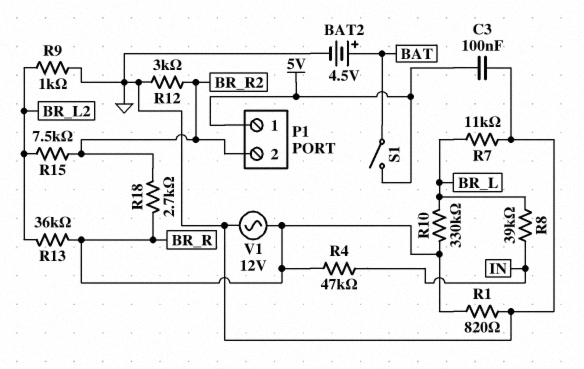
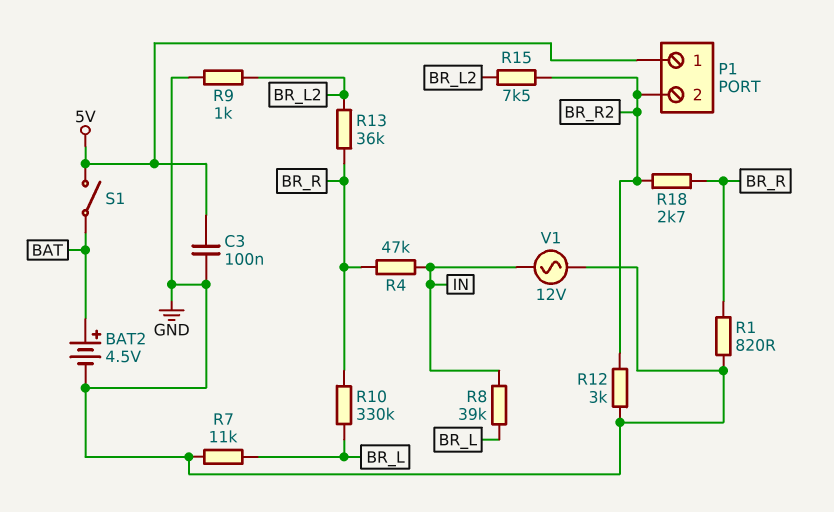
V1: AC 12V (BR_R, GND) -> AC 12V (GND, IN)

